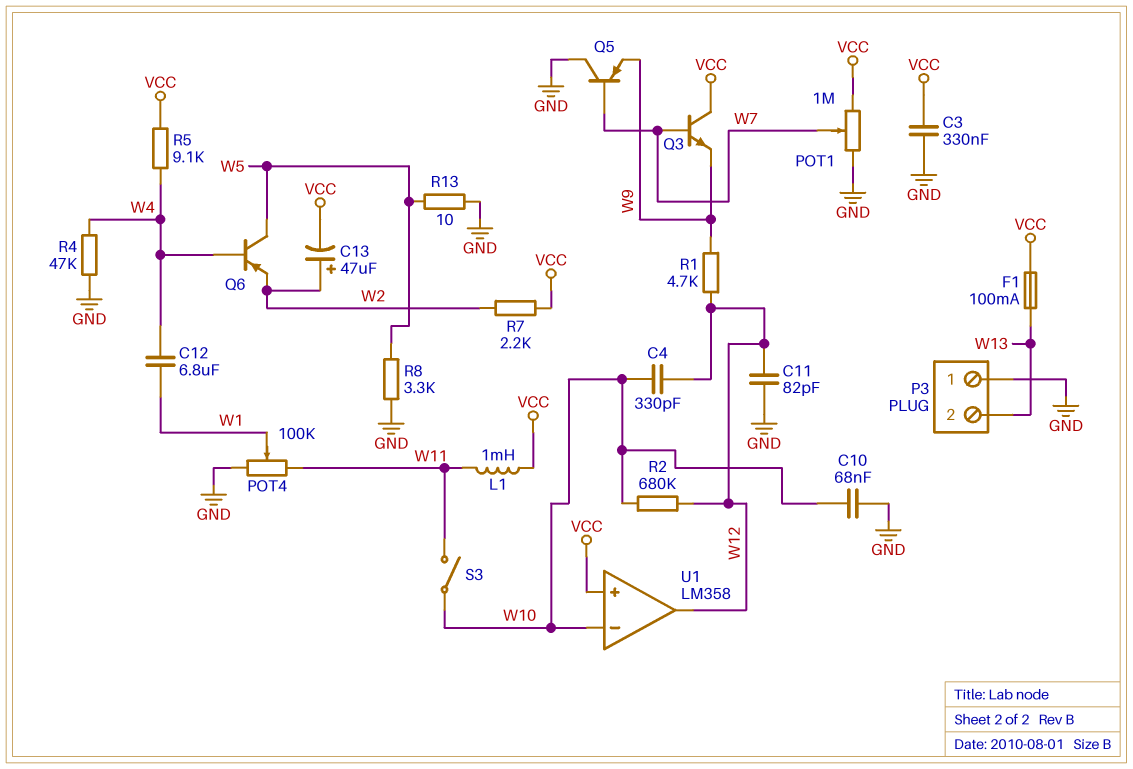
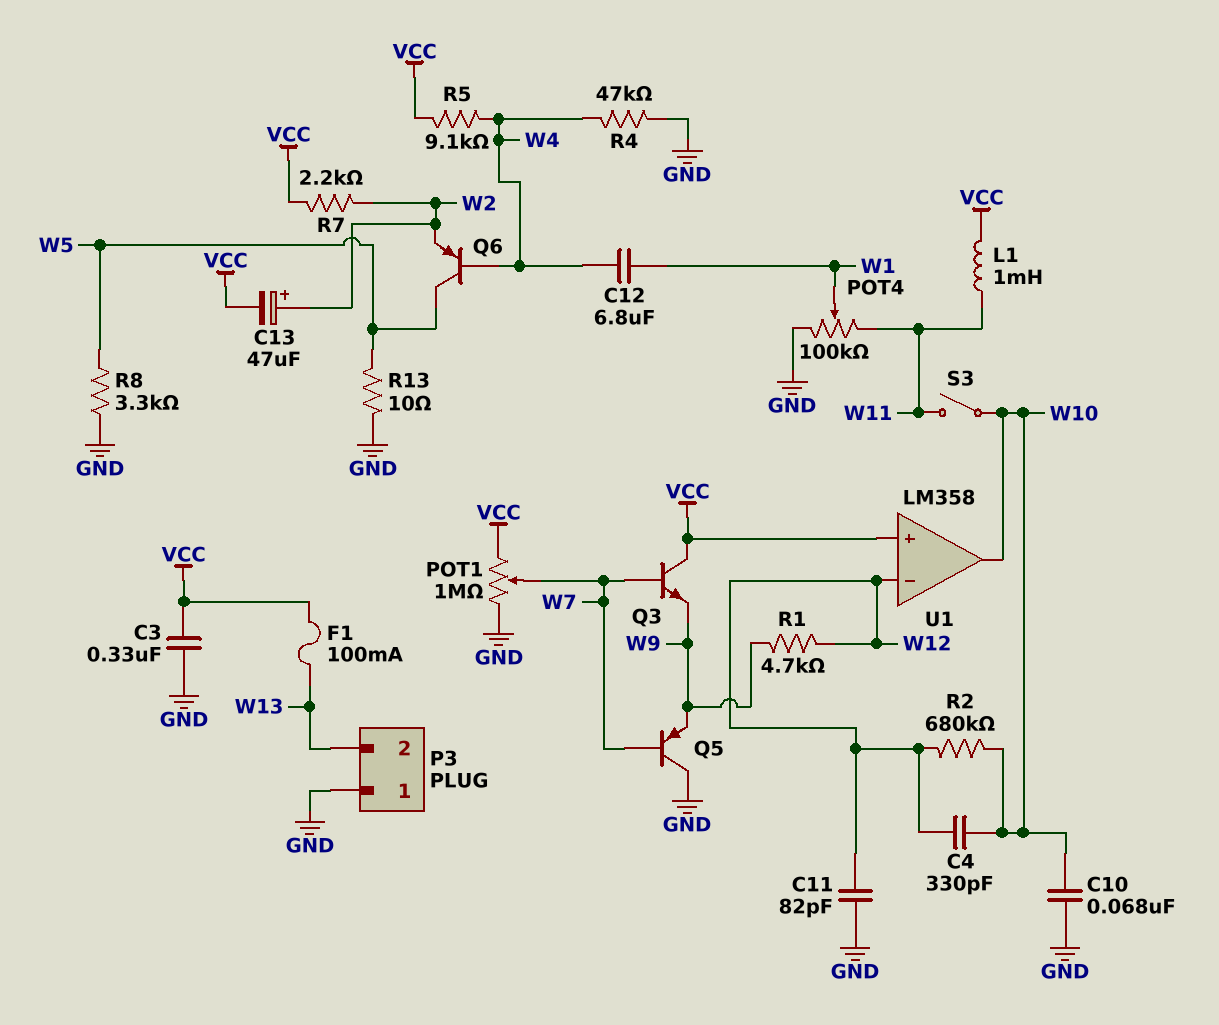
U1 pin in-: W10 -> W12
U1 pin out: W12 -> W10

